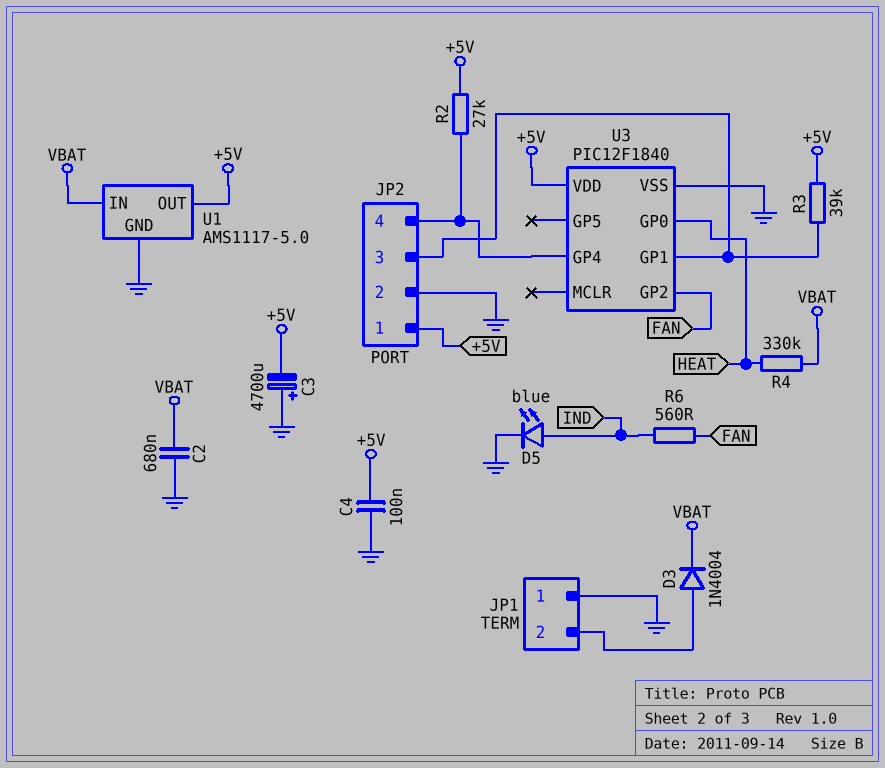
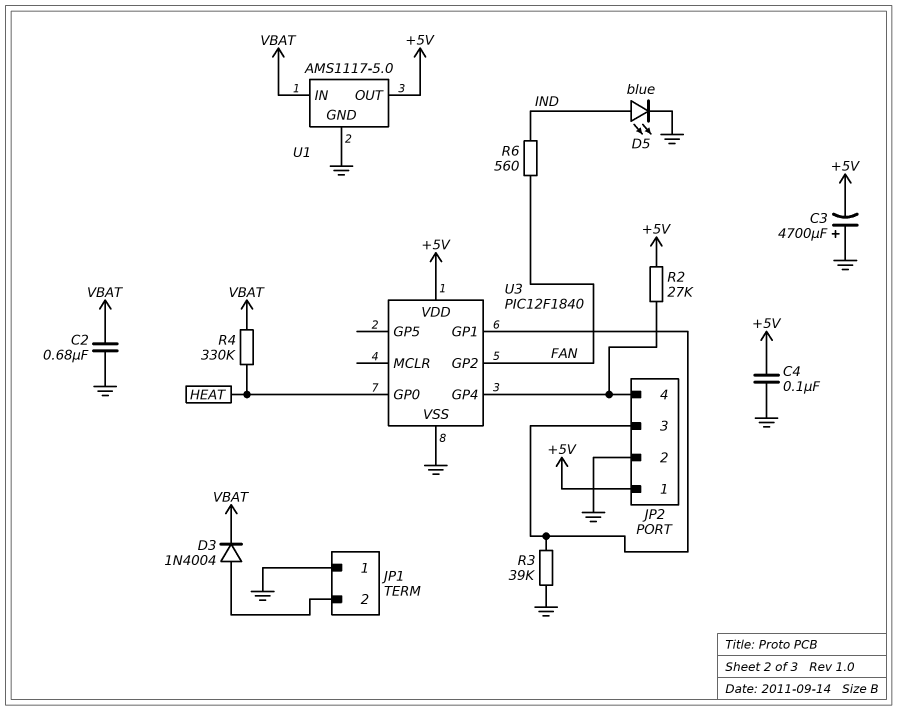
R3: 39k (+5V, JP2/3) -> 39k (GND, JP2/3)

